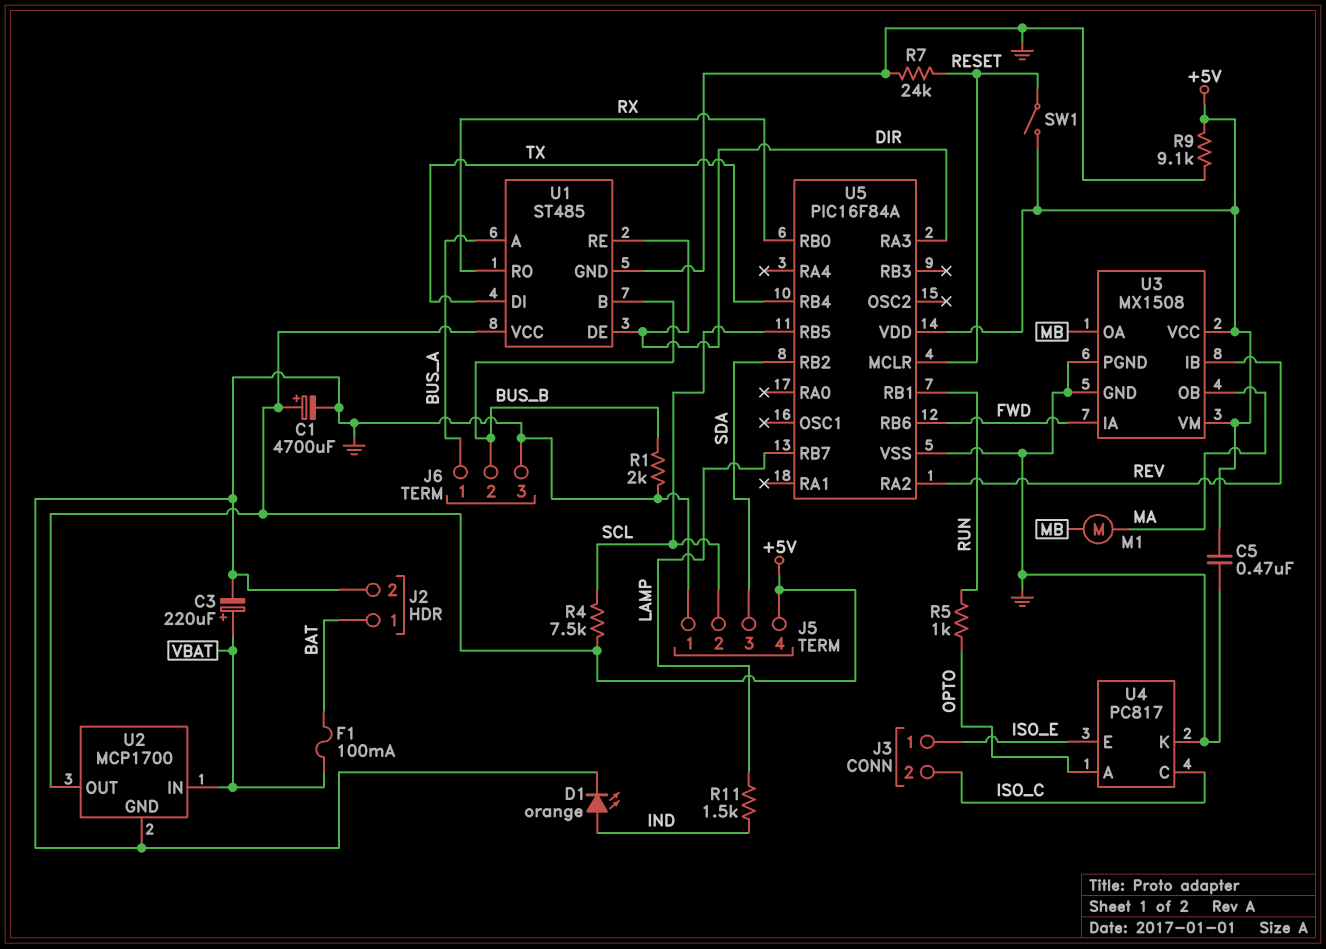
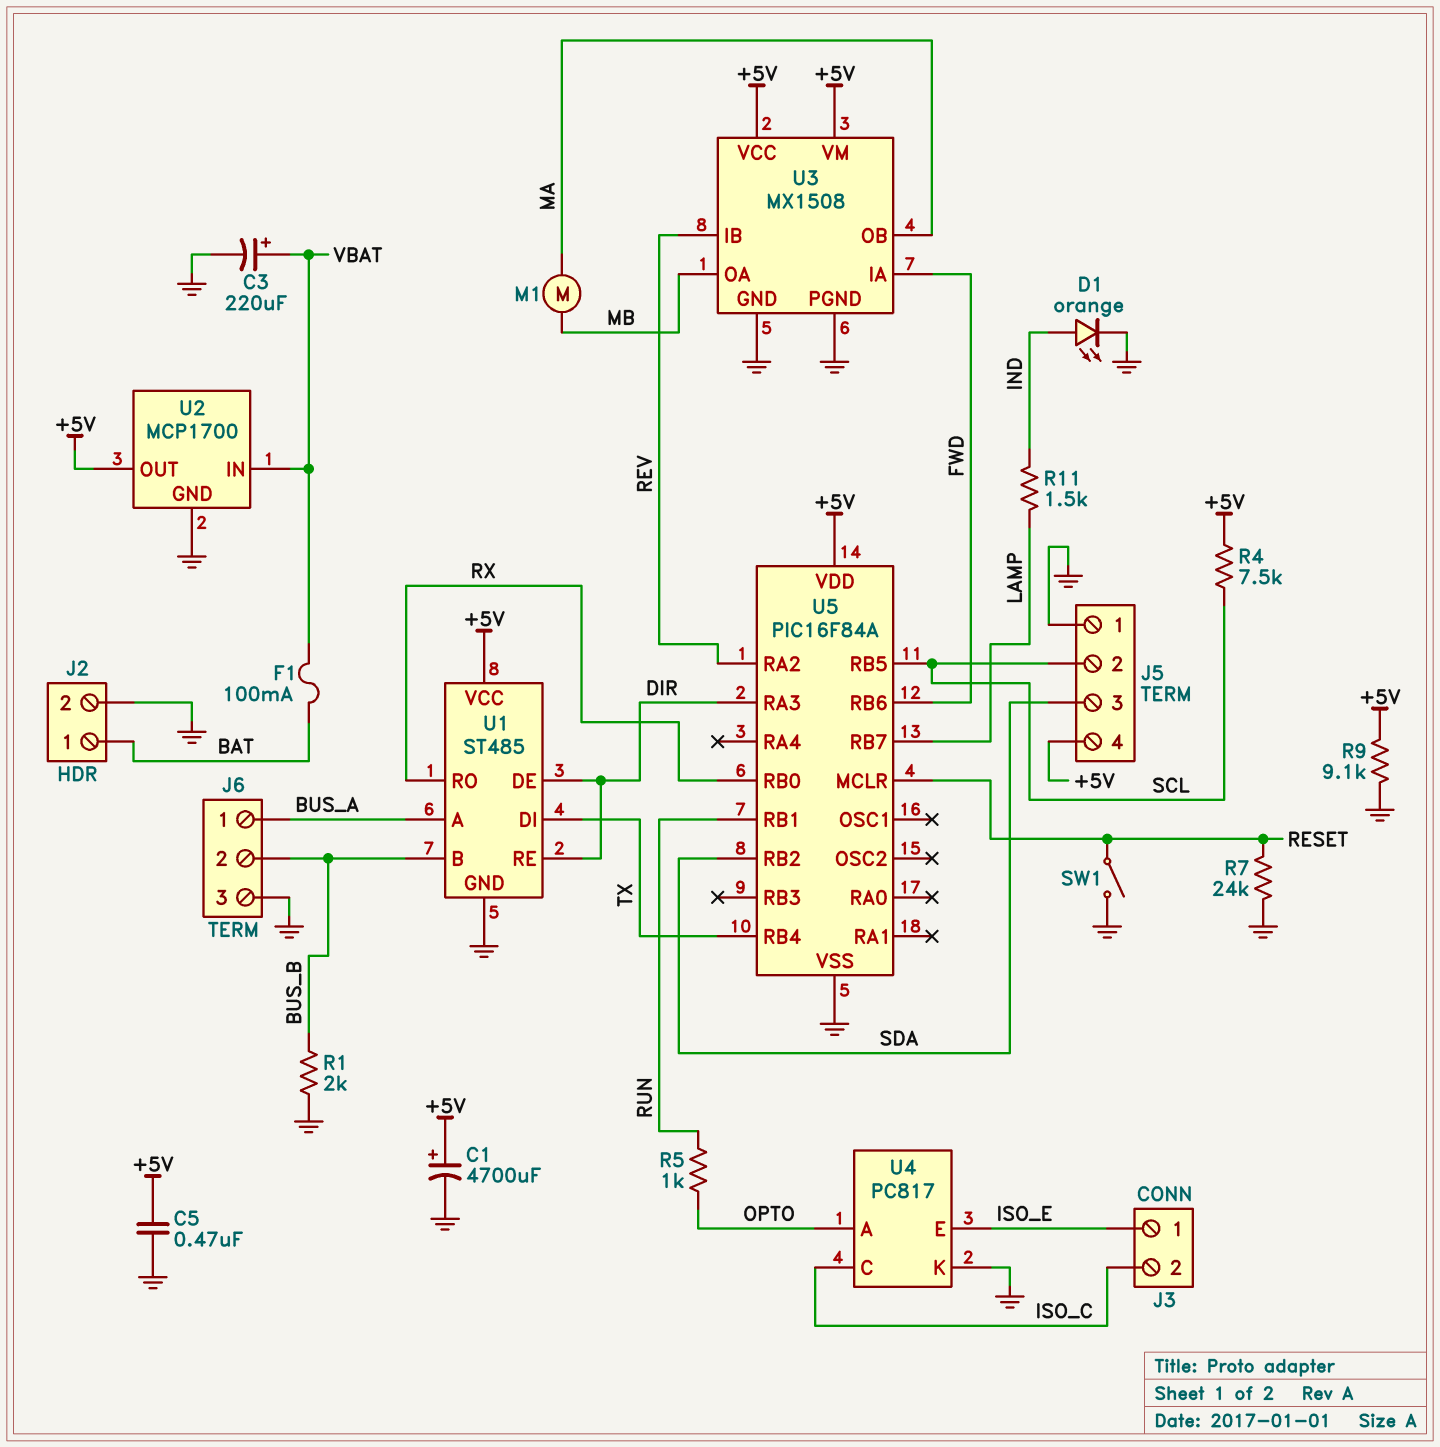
SW1: switch (+5V, RESET) -> switch (GND, RESET)

